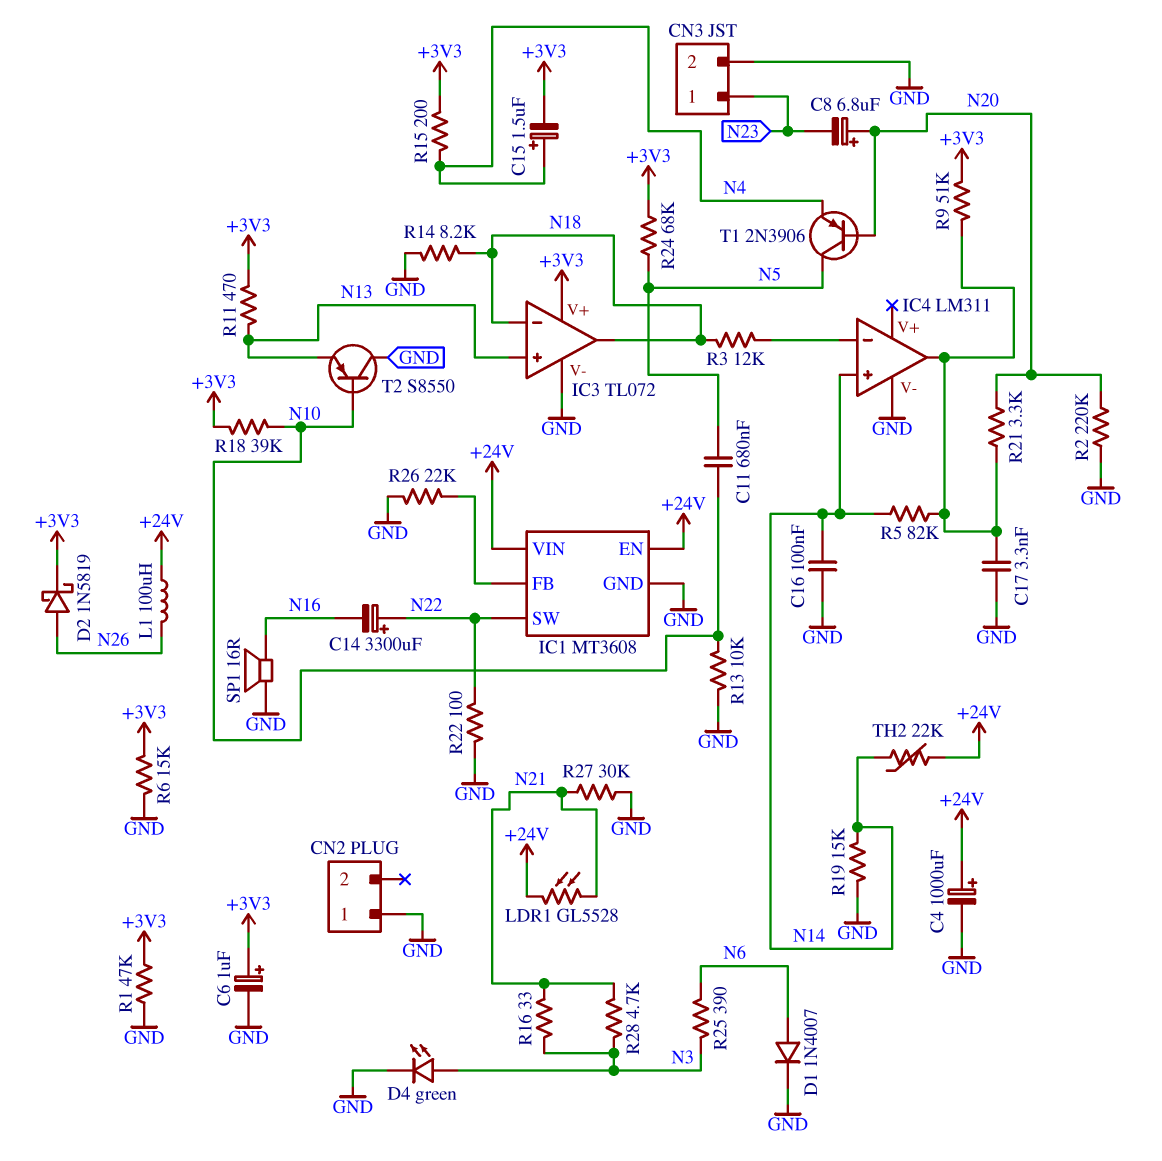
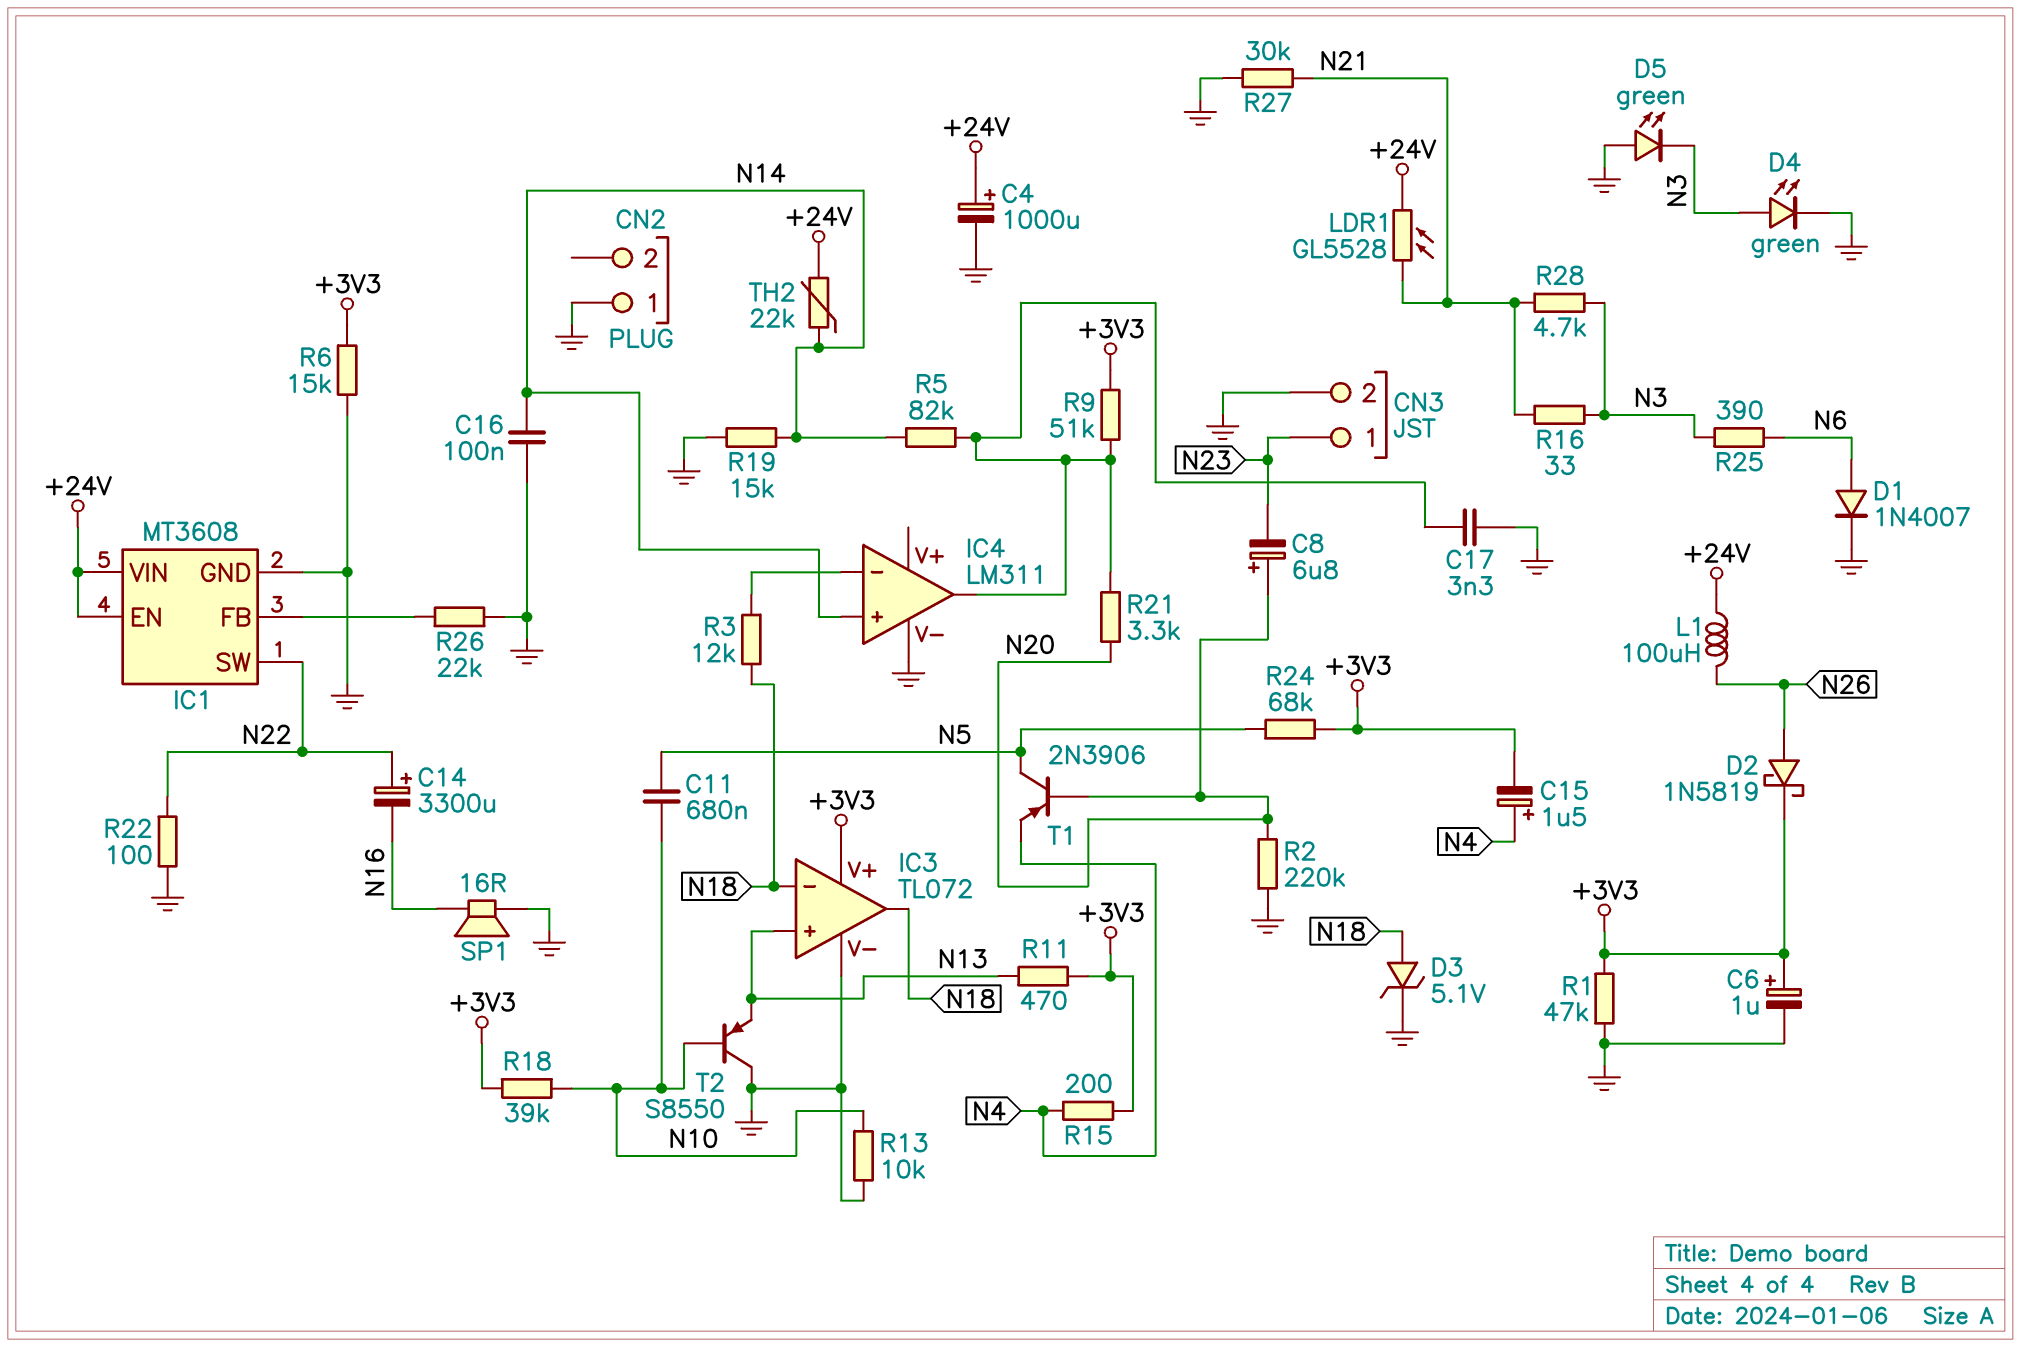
D3: none -> zener 5.1V (A N18, K GND)
D5: none -> LED green (A GND, K N3)
R14: 8.2k (GND, N18) -> none

